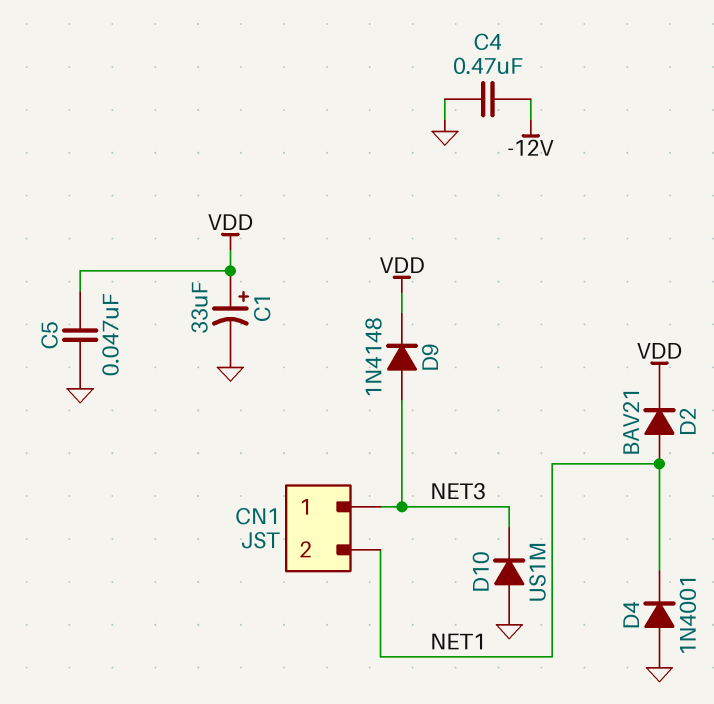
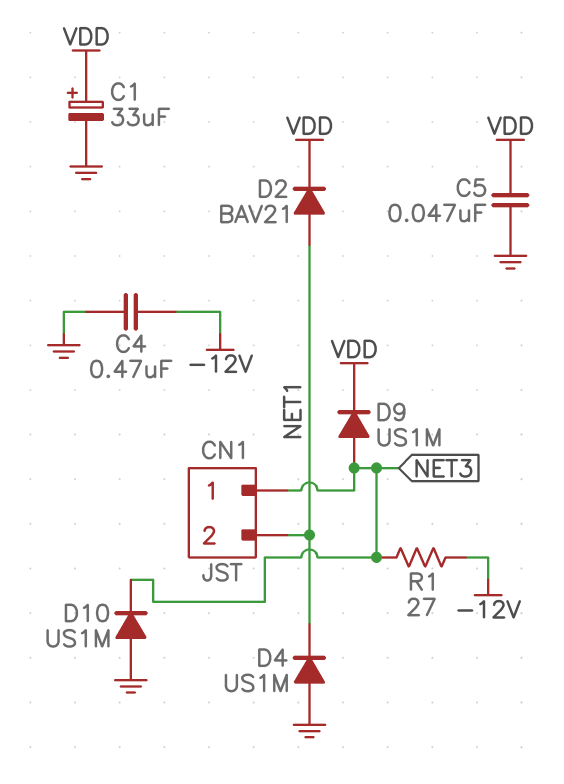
D4: diode 1N4001 (A GND, K NET1) -> diode US1M (A GND, K NET1)
D9: diode 1N4148 (A NET3, K VDD) -> diode US1M (A NET3, K VDD)
R1: none -> 27 (-12V, NET3)

